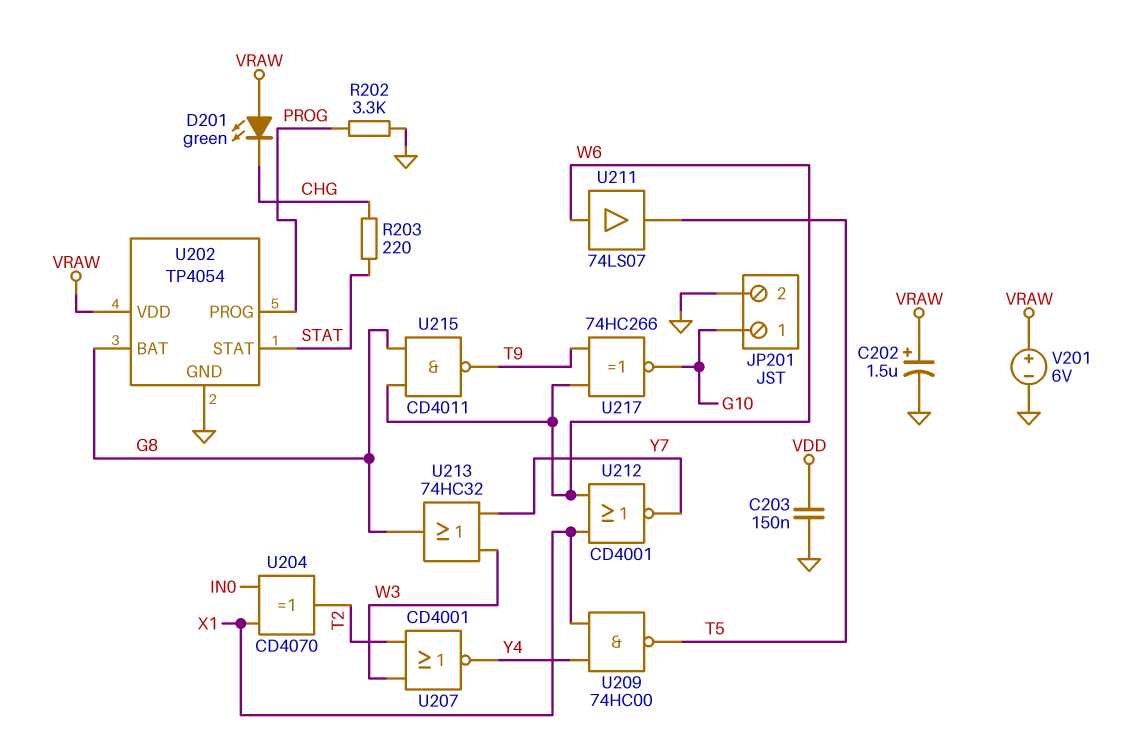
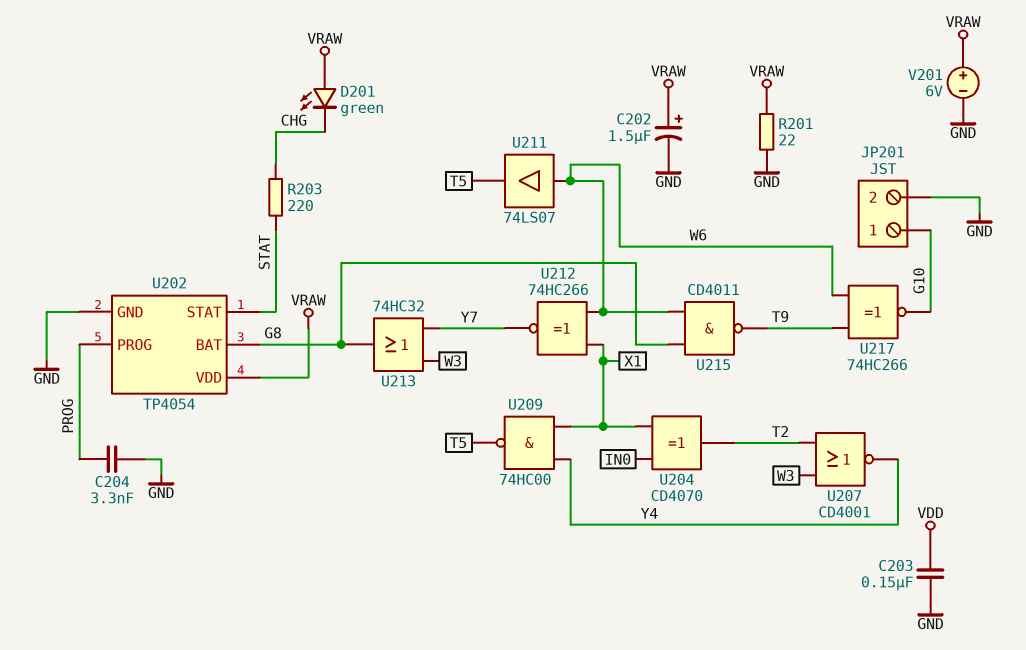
C204: none -> 3.3nF (GND, PROG)
R201: none -> 22 (GND, VRAW)
R202: 3.3k (GND, PROG) -> none
U212: NOR CD4001 (in W6, in X1, out Y7) -> XNOR 74HC266 (in W6, in X1, out Y7)

